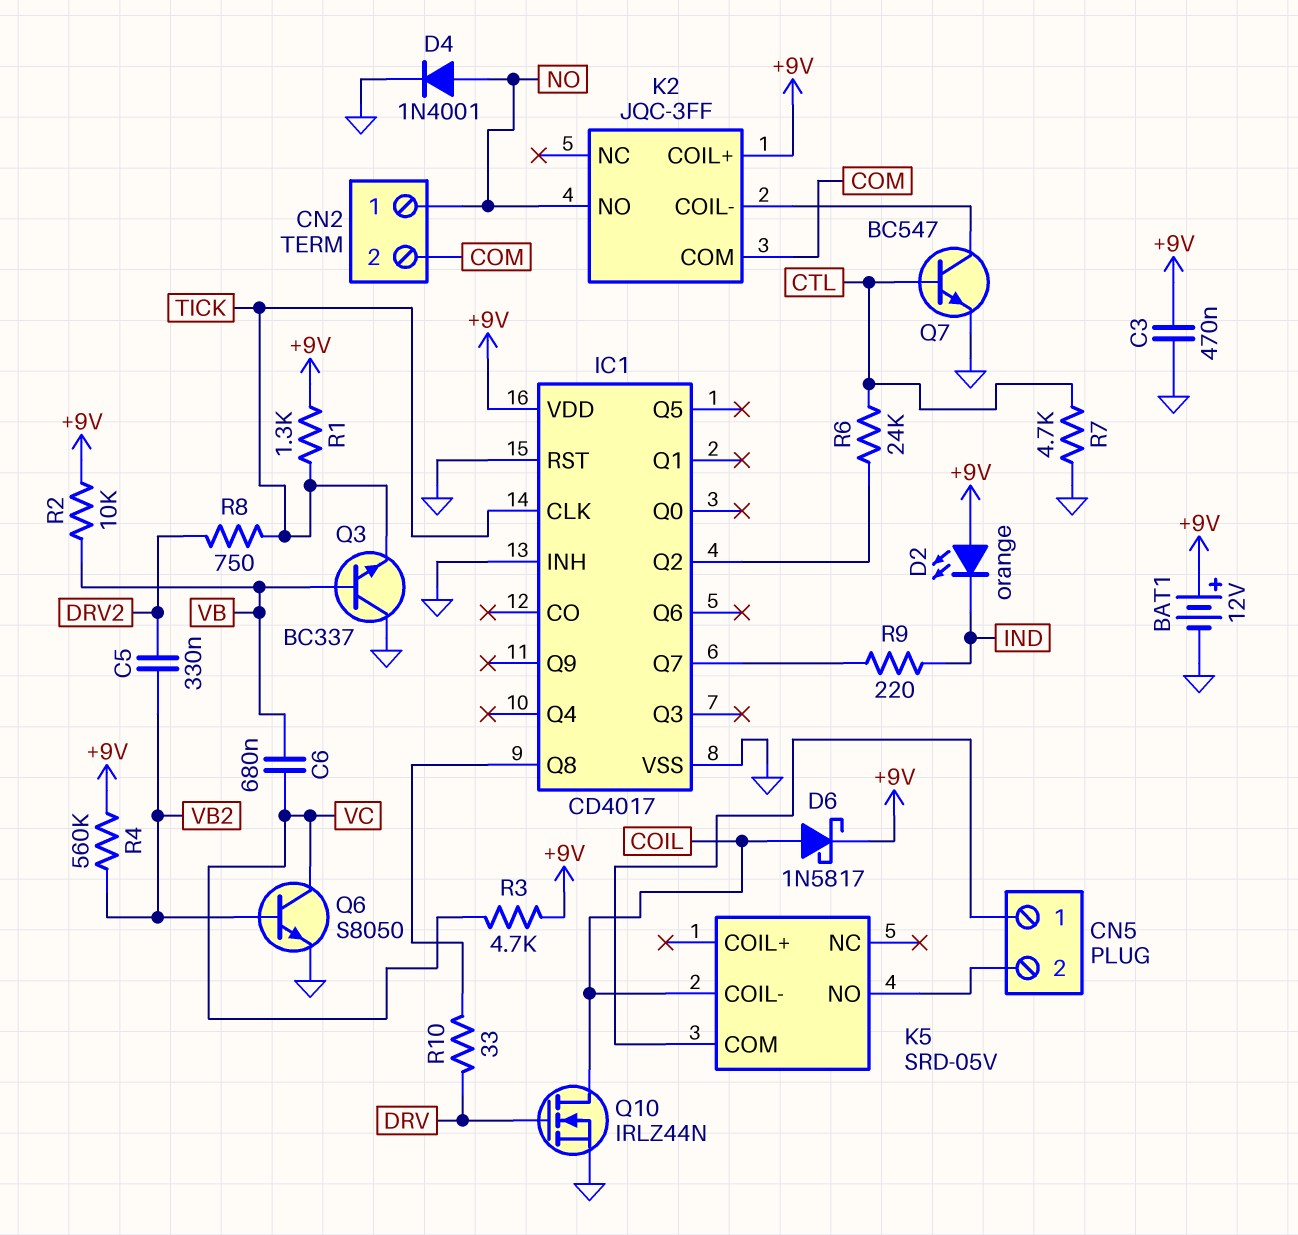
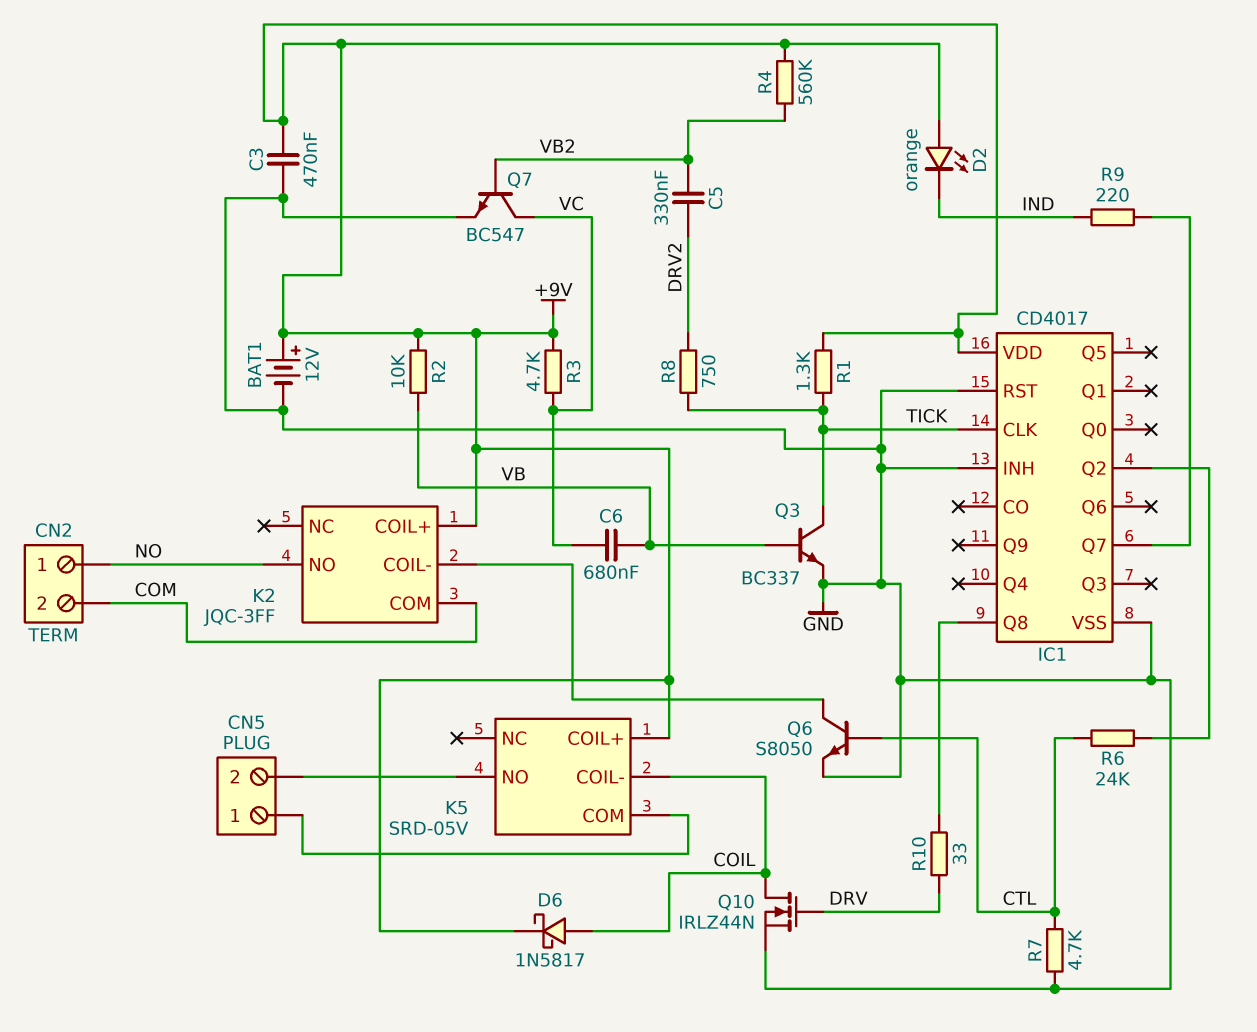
D4: diode 1N4001 (A NO, K GND) -> none
K5 pin COIL+: none -> +9V
Q3: NPN BC337 (B VB, C GND, E TICK) -> NPN BC337 (B VB, C TICK, E GND)
Q6: NPN S8050 (B VB2, C VC, E GND) -> NPN S8050 (B CTL, C K2/COIL-, E GND)
Q7: NPN BC547 (B CTL, C K2/COIL-, E GND) -> NPN BC547 (B VB2, C VC, E GND)

